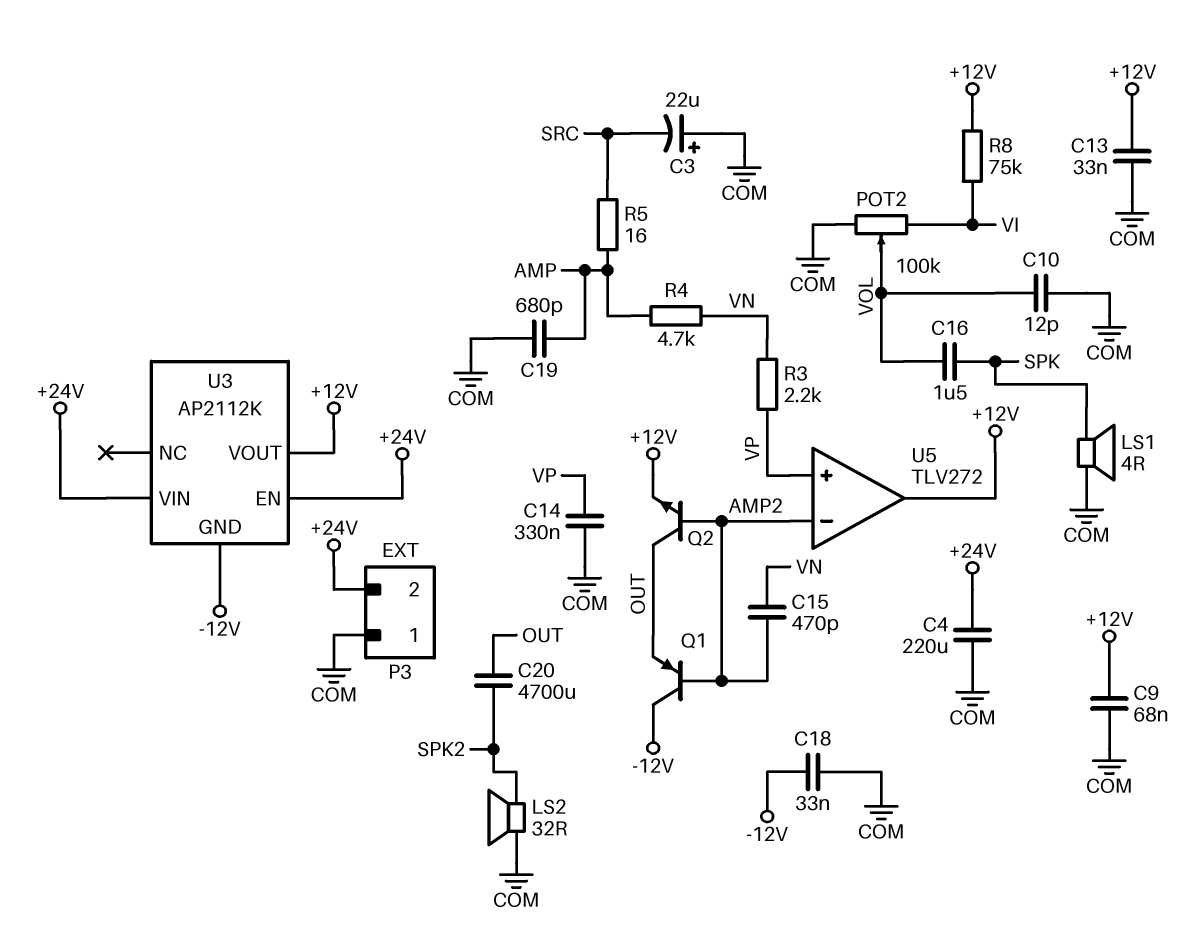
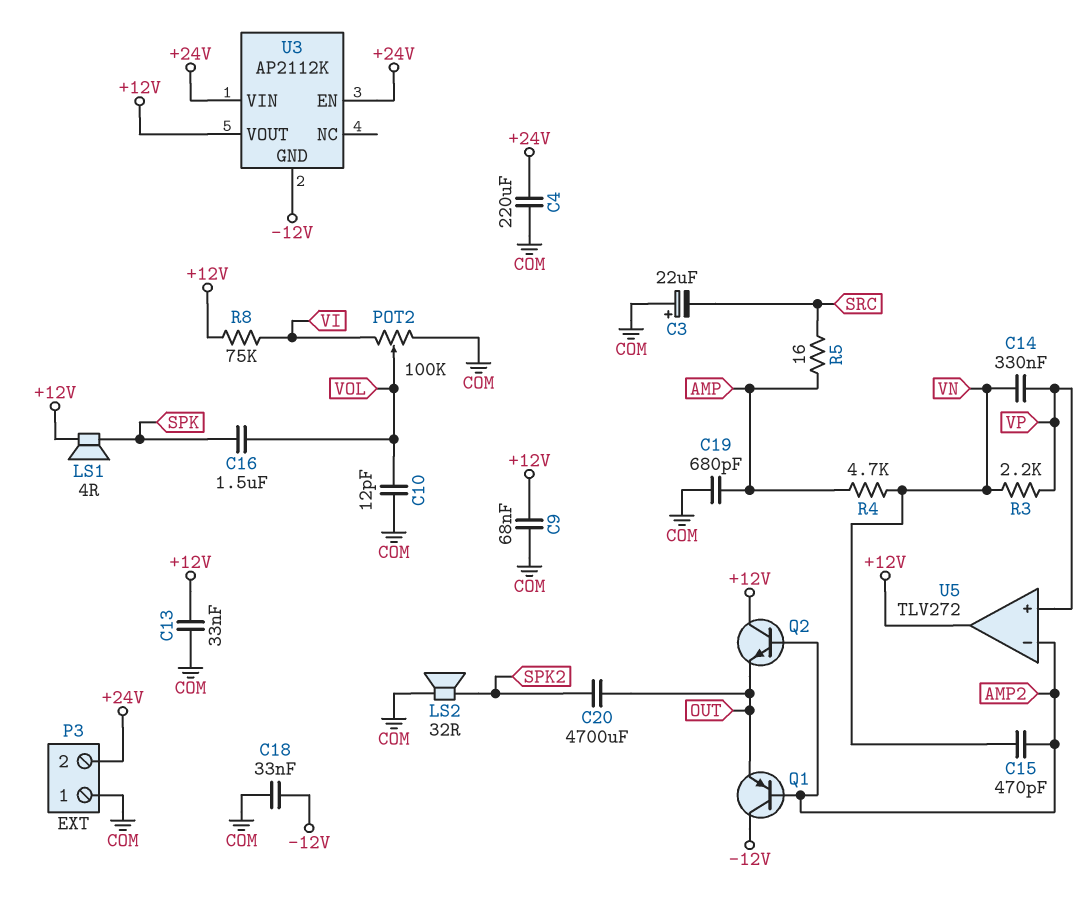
C14: 330nF (COM, VP) -> 330nF (VN, VP)
LS1: speaker 4R (COM, SPK) -> speaker 4R (+12V, SPK)
Q2: NPN (B AMP2, C OUT, E +12V) -> NPN (B AMP2, C +12V, E OUT)

